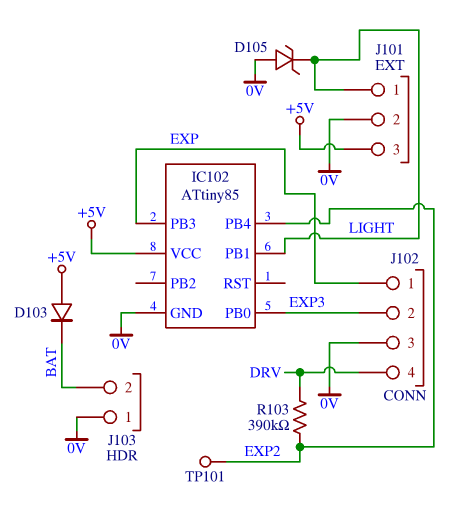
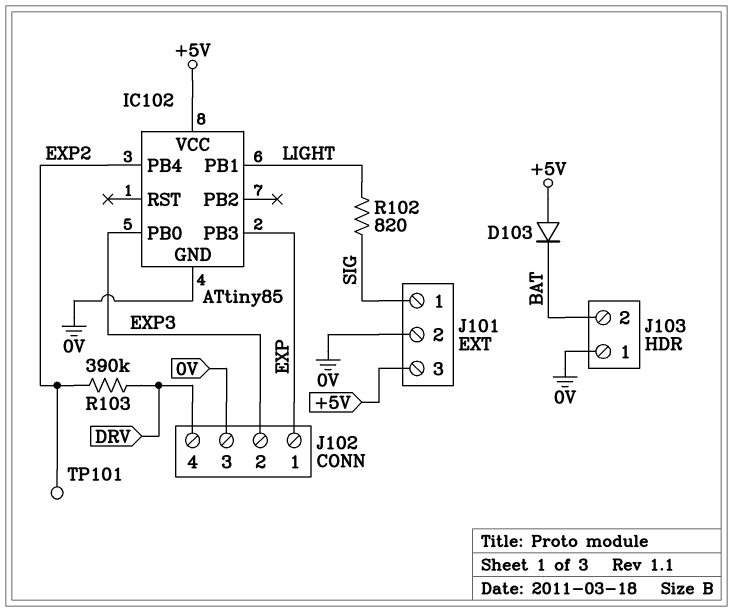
D105: zener (A 0V, K LIGHT) -> none
J101 pin 1: LIGHT -> SIG
R102: none -> 820 (LIGHT, SIG)

